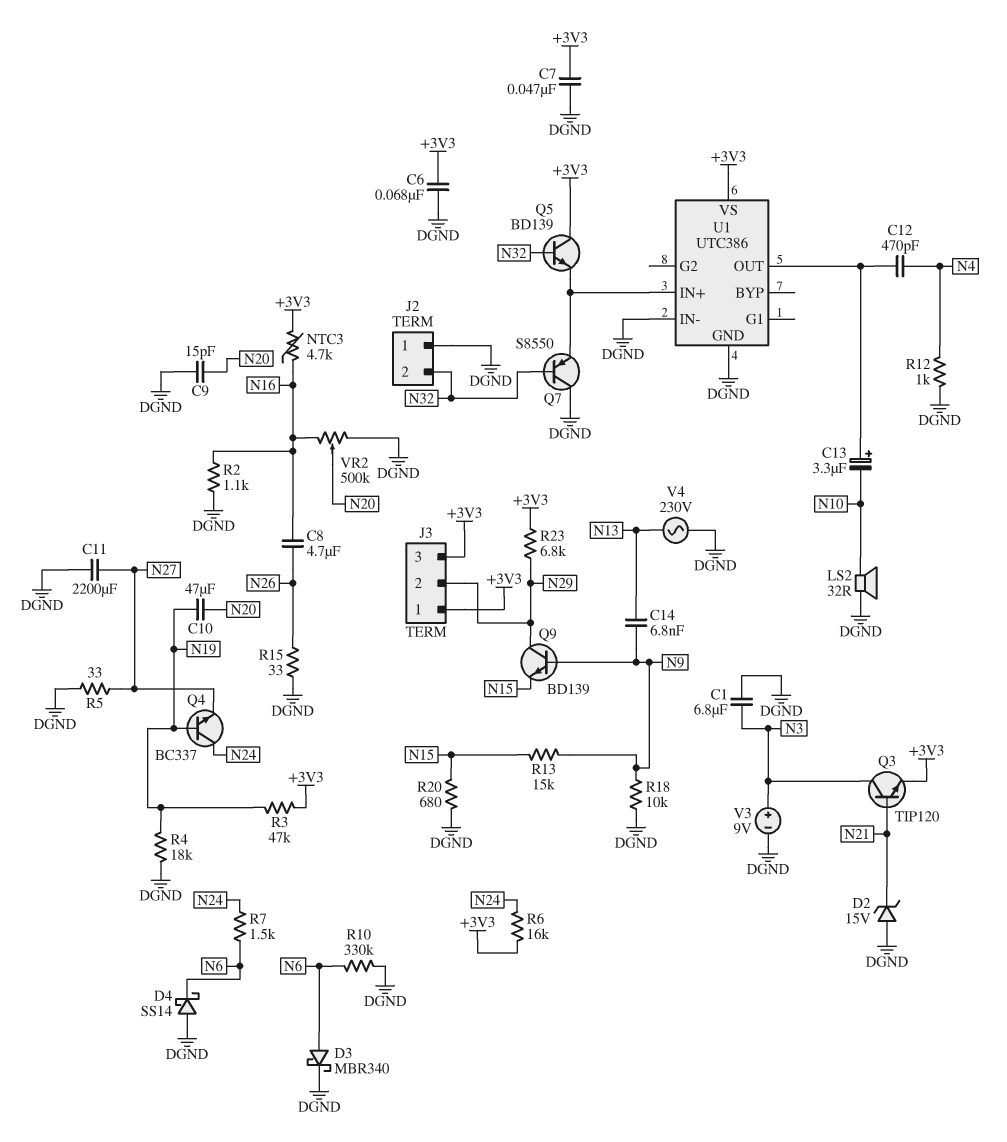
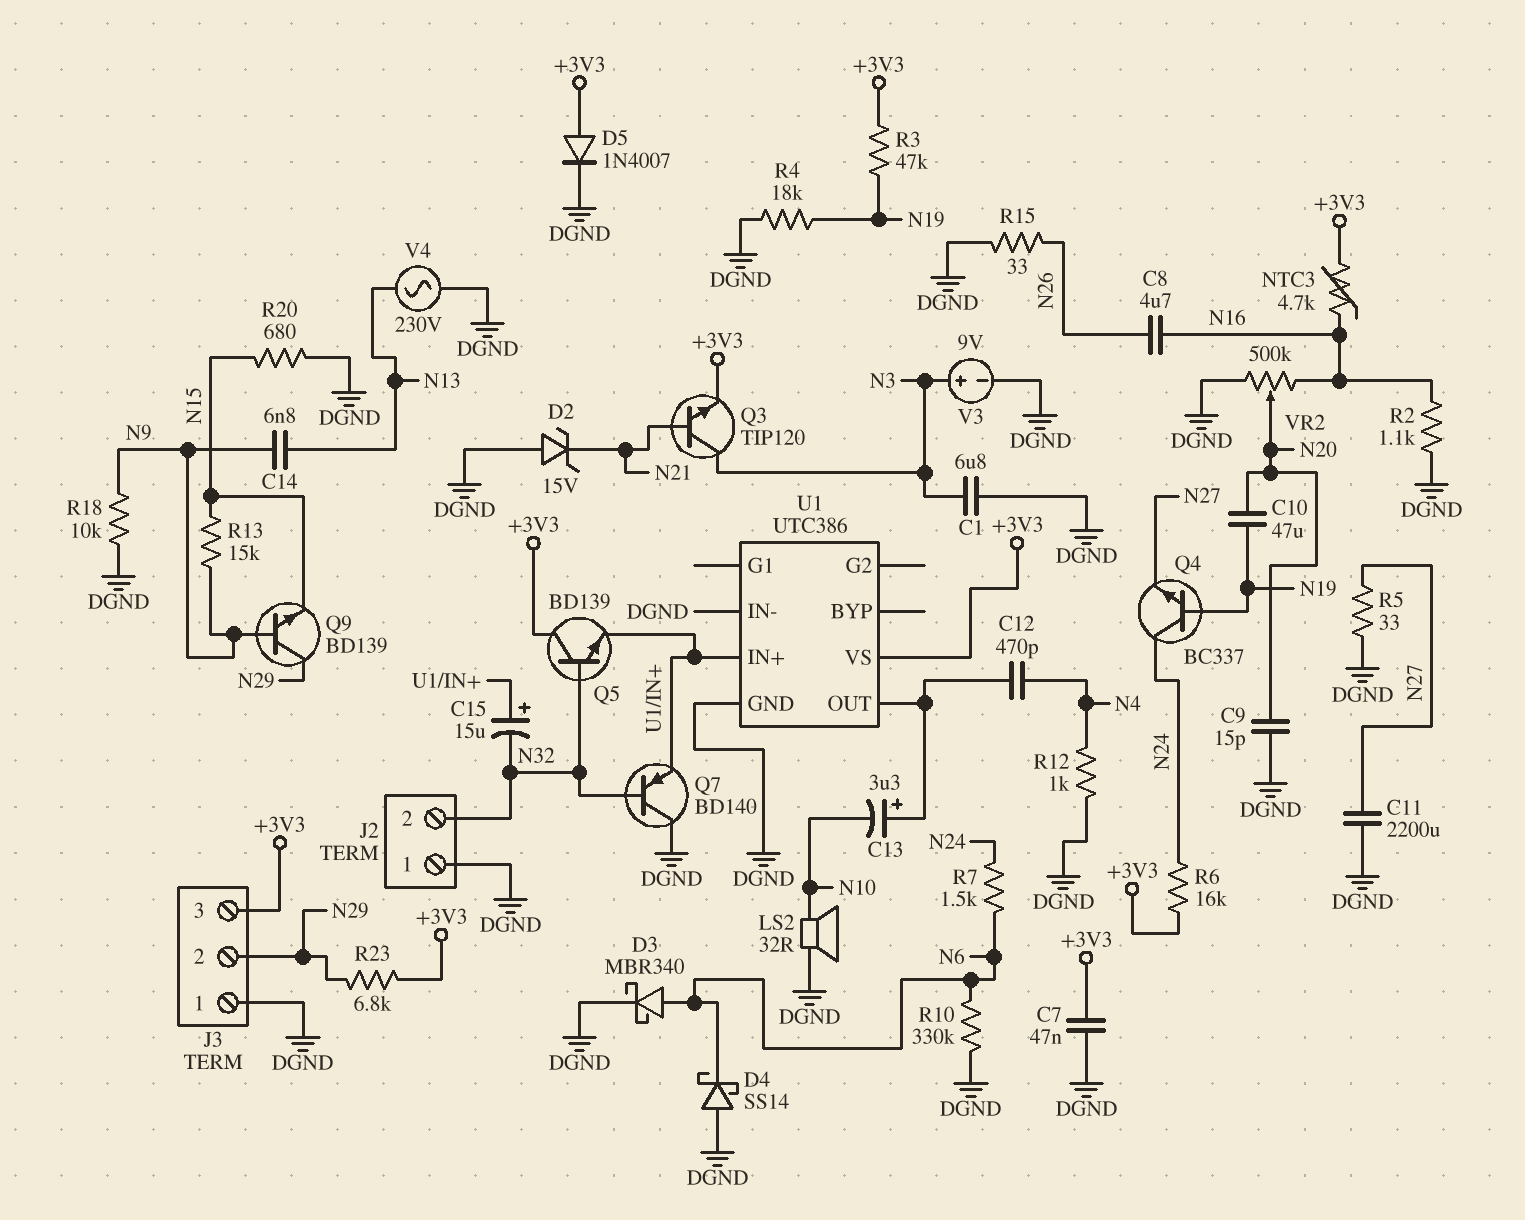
C6: 68nF (+3V3, DGND) -> none
C15: none -> 15uF (plus U1/IN+, minus N32)
D5: none -> diode 1N4007 (A +3V3, K DGND)
J3 pin 1: +3V3 -> DGND
Q7: PNP S8550 (B N32, C DGND, E U1/IN+) -> PNP BD140 (B N32, C DGND, E U1/IN+)

